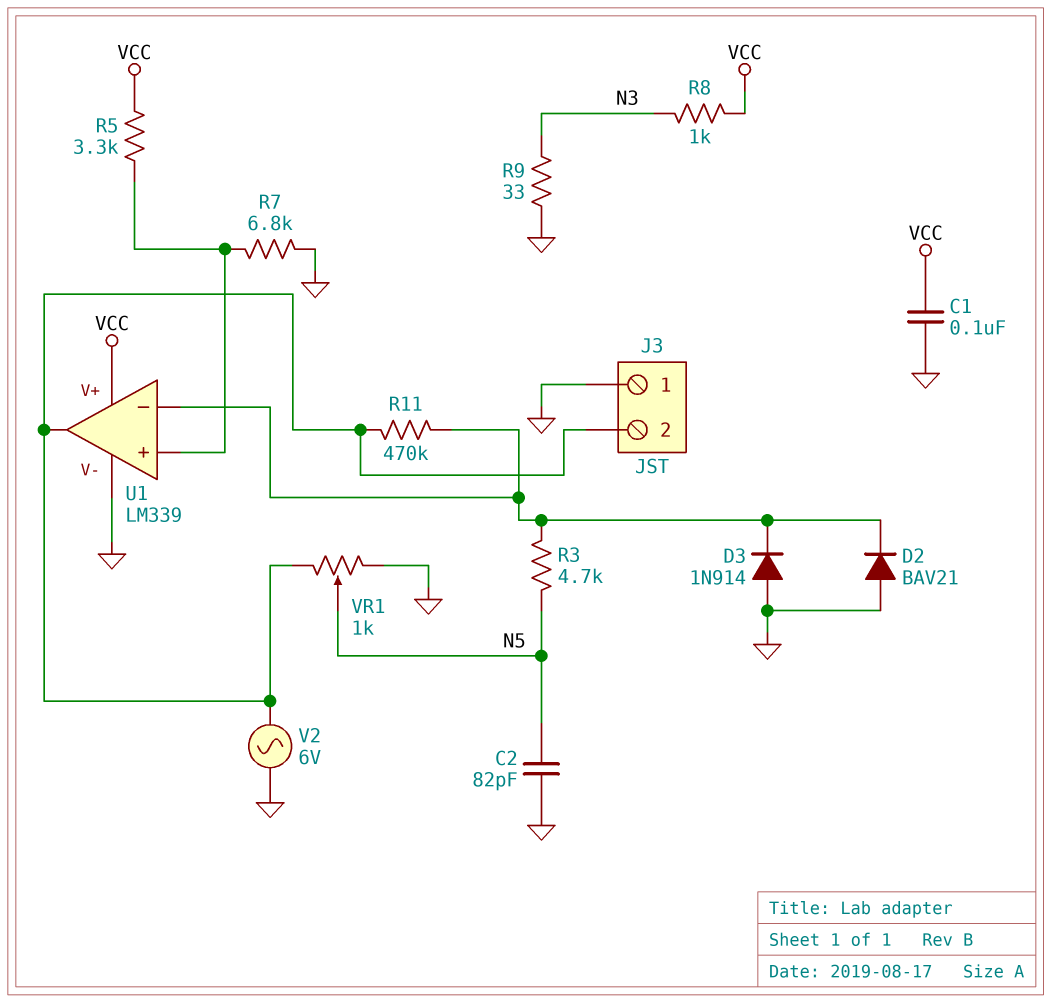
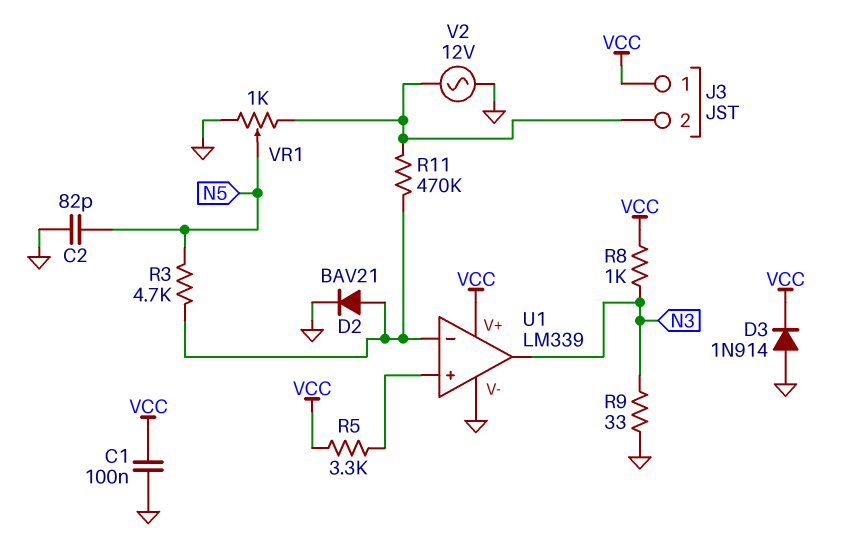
D2: diode BAV21 (A GND, K U1/in-) -> diode BAV21 (A U1/in-, K GND)
D3: diode 1N914 (A GND, K U1/in-) -> diode 1N914 (A GND, K VCC)
J3 pin 1: GND -> VCC
R7: 6.8k (GND, U1/in+) -> none
U1 pin out: J3/2 -> N3
V2: AC 6V (GND, J3/2) -> AC 12V (GND, J3/2)

